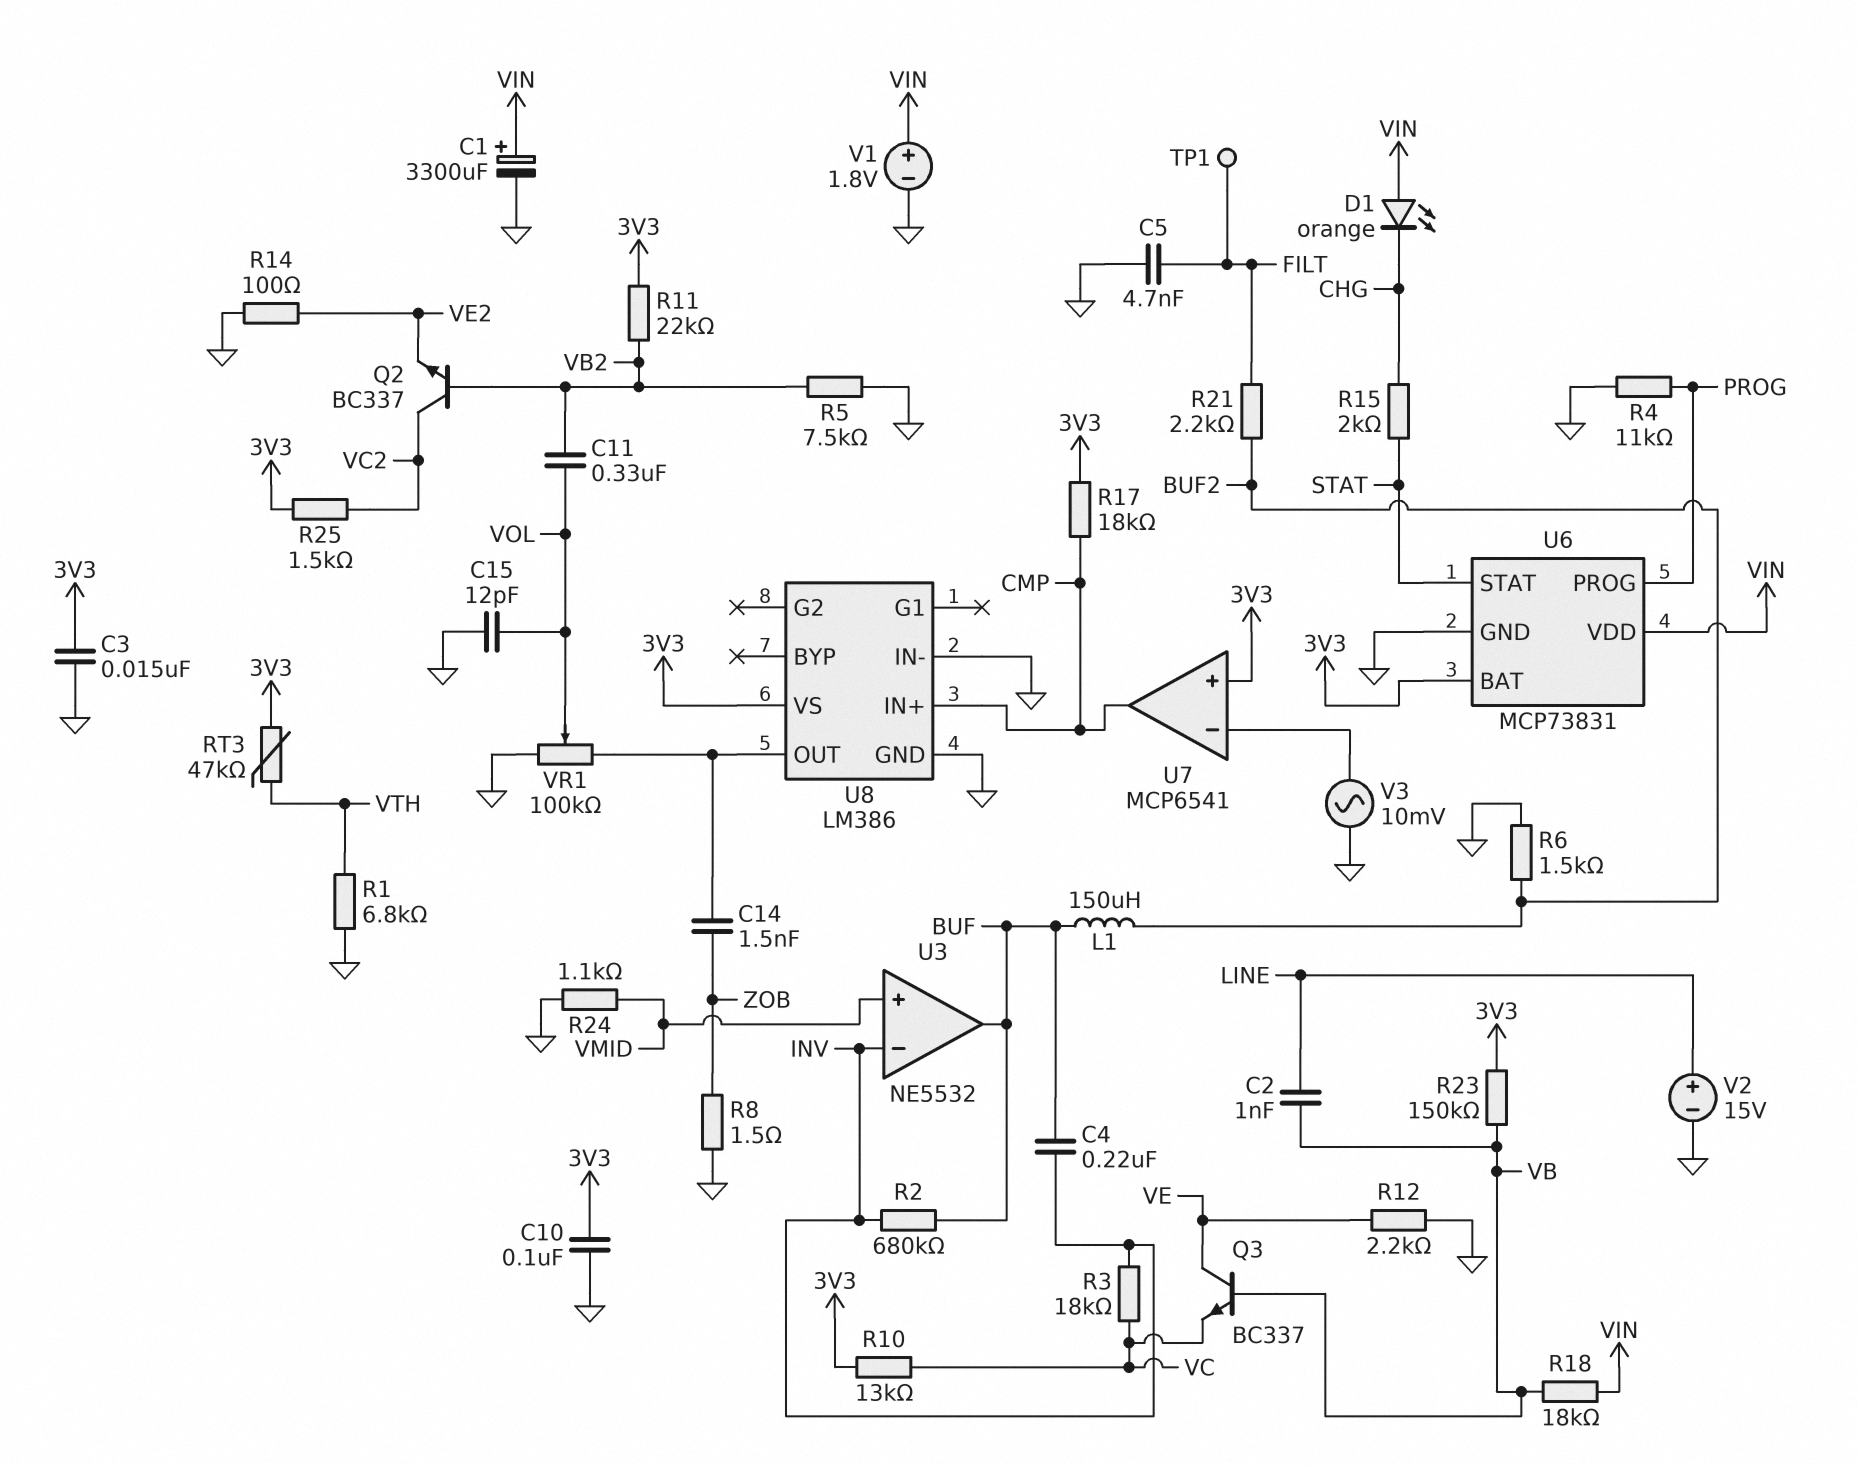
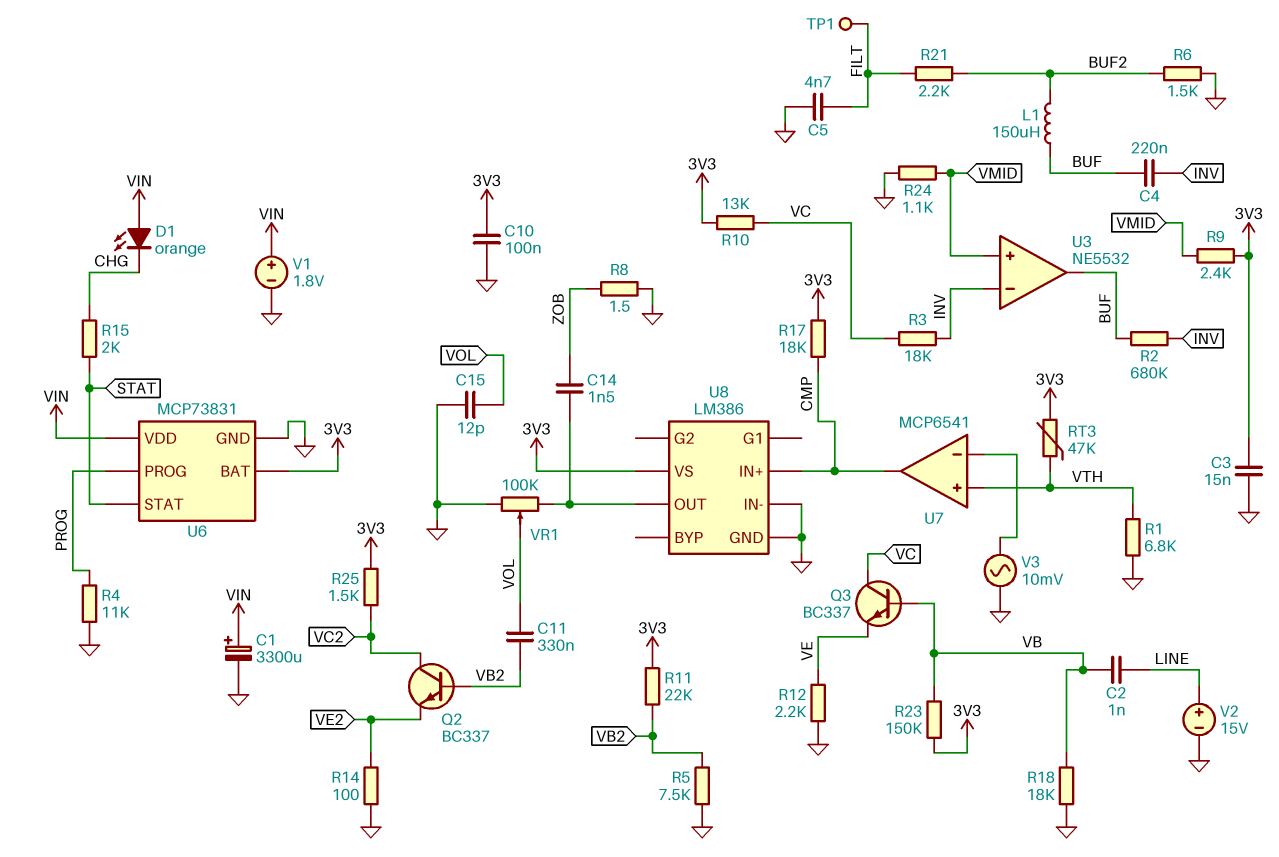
Q3: NPN BC337 (B VB, C VE, E VC) -> NPN BC337 (B VB, C VC, E VE)
R9: none -> 2.4k (3V3, VMID)
R18: 18k (VB, VIN) -> 18k (GND, VB)
U7 pin in+: 3V3 -> VTH

